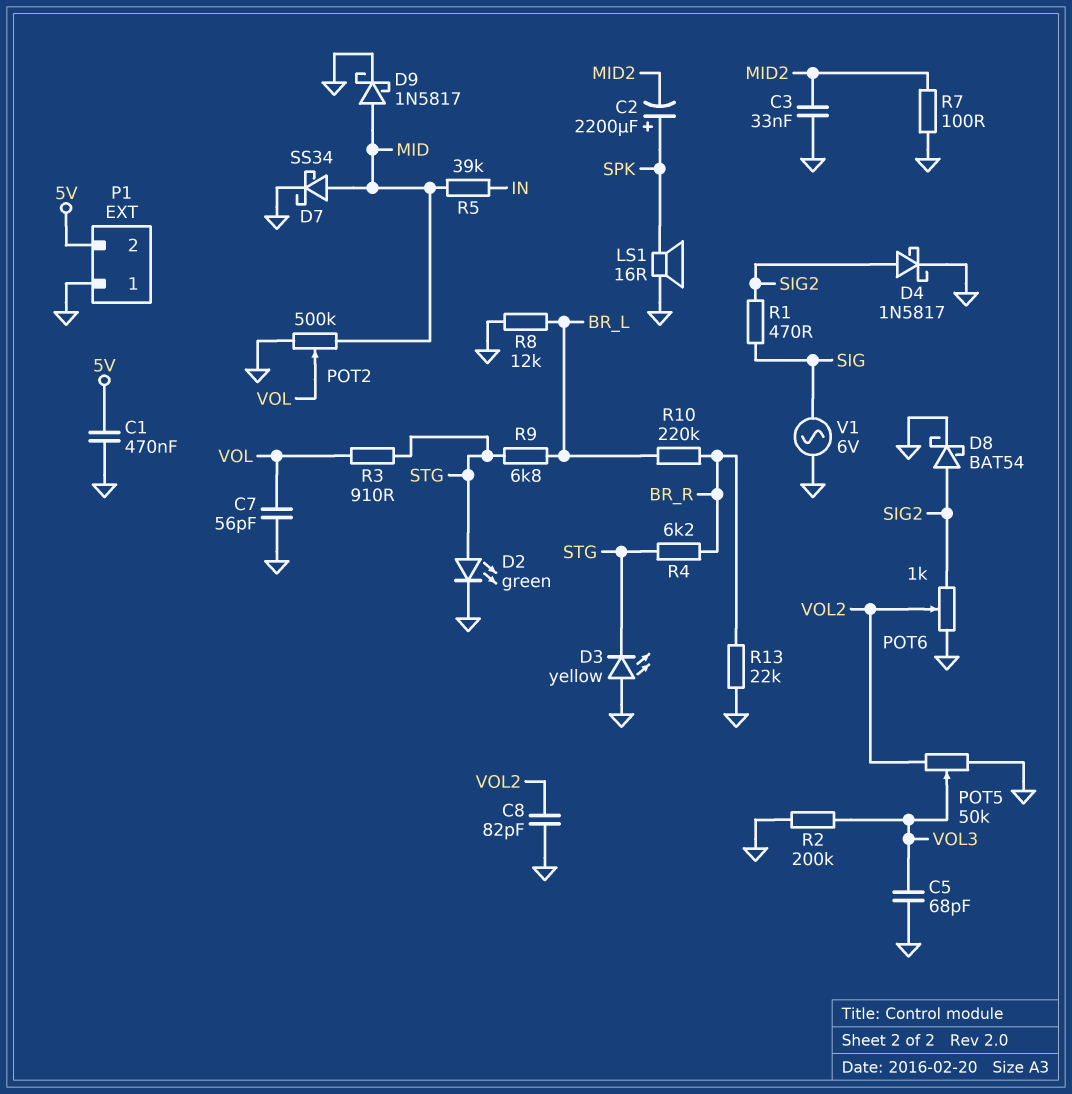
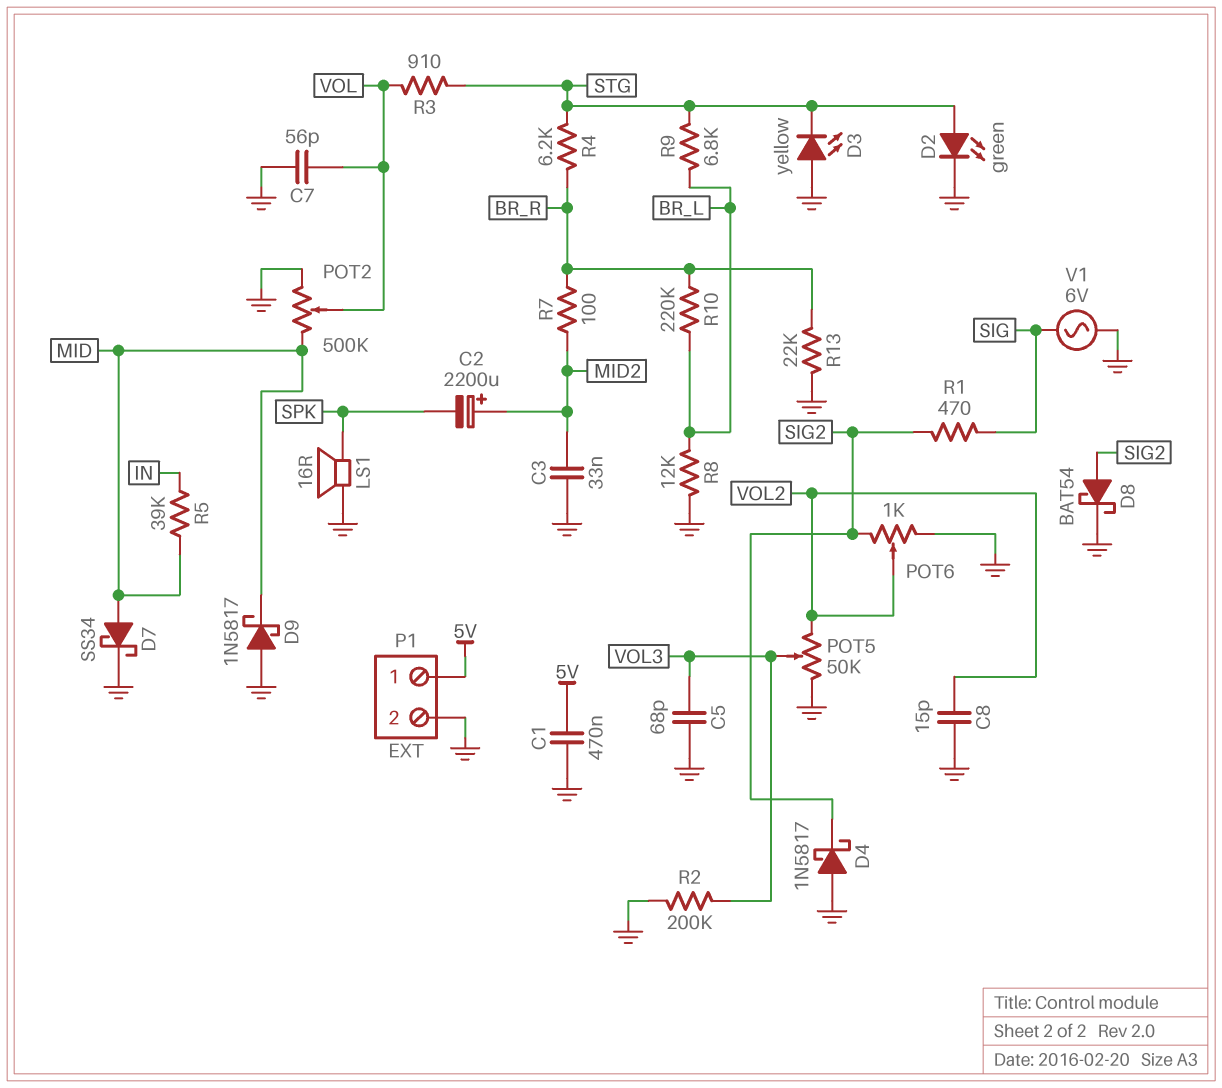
C2: 2200uF (plus SPK, minus MID2) -> 2200uF (plus MID2, minus SPK)
C8: 82pF (GND, VOL2) -> 15pF (GND, VOL2)
D4: schottky 1N5817 (A SIG2, K GND) -> schottky 1N5817 (A GND, K SIG2)
D9: schottky 1N5817 (A MID, K GND) -> schottky 1N5817 (A GND, K MID)
P1 pin 1: GND -> 5V
P1 pin 2: 5V -> GND
R7: 100 (GND, MID2) -> 100 (BR_R, MID2)

